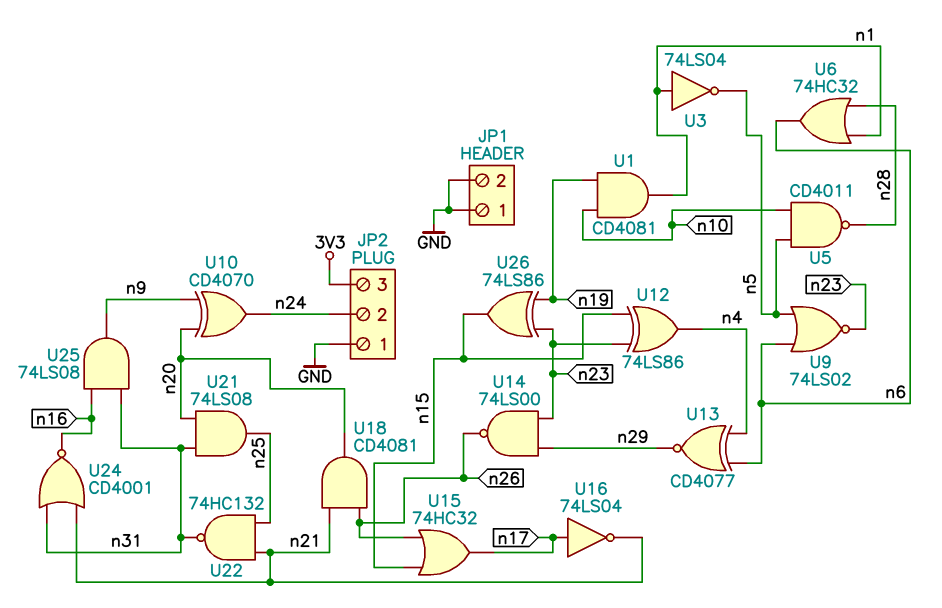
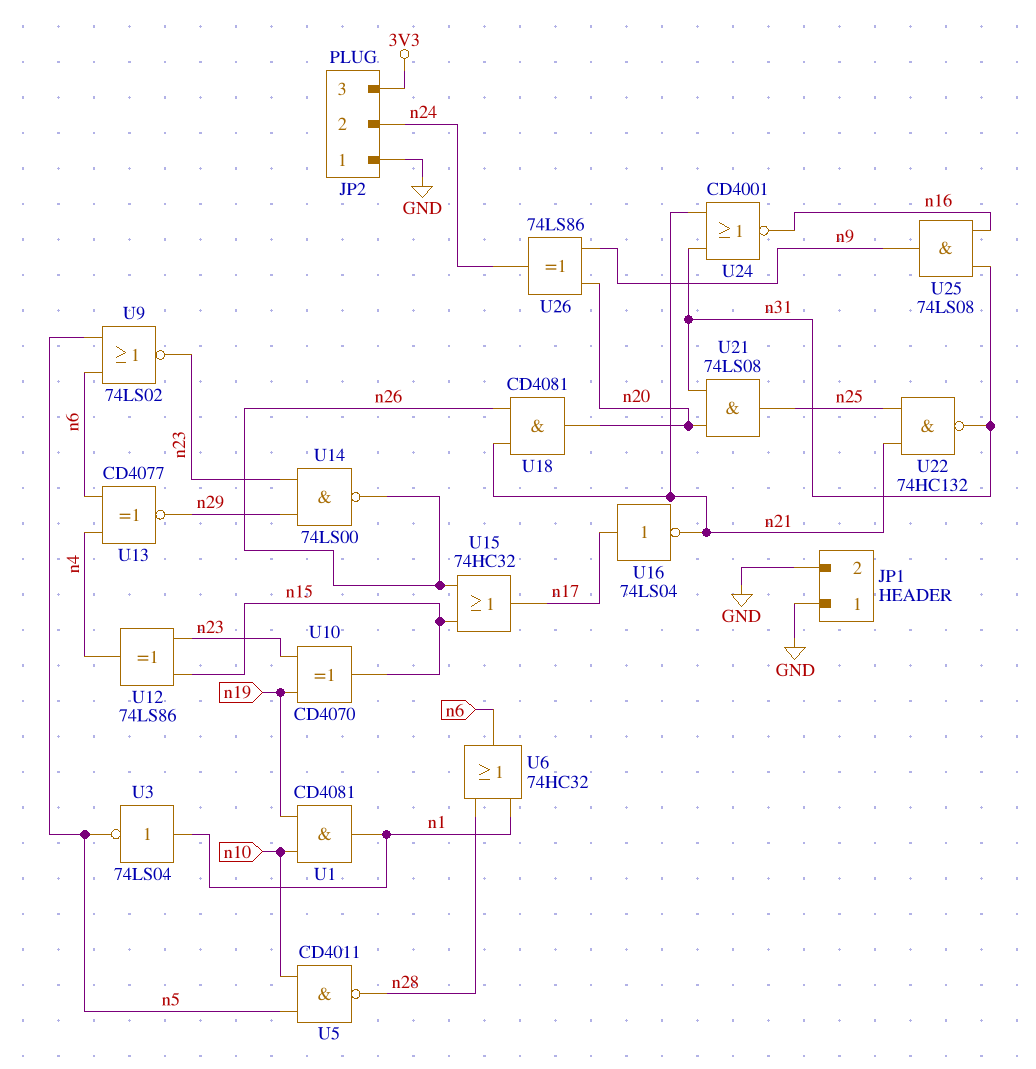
U10: XOR CD4070 (in n9, in n20, out n24) -> XOR CD4070 (in n19, in n23, out n15)
U26: XOR 74LS86 (in n19, in n23, out n15) -> XOR 74LS86 (in n9, in n20, out n24)

